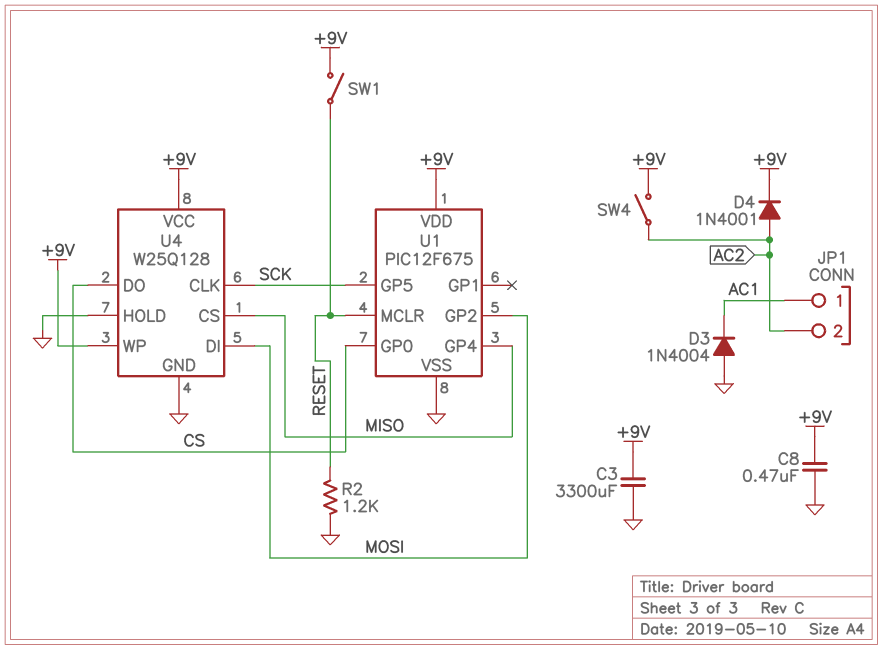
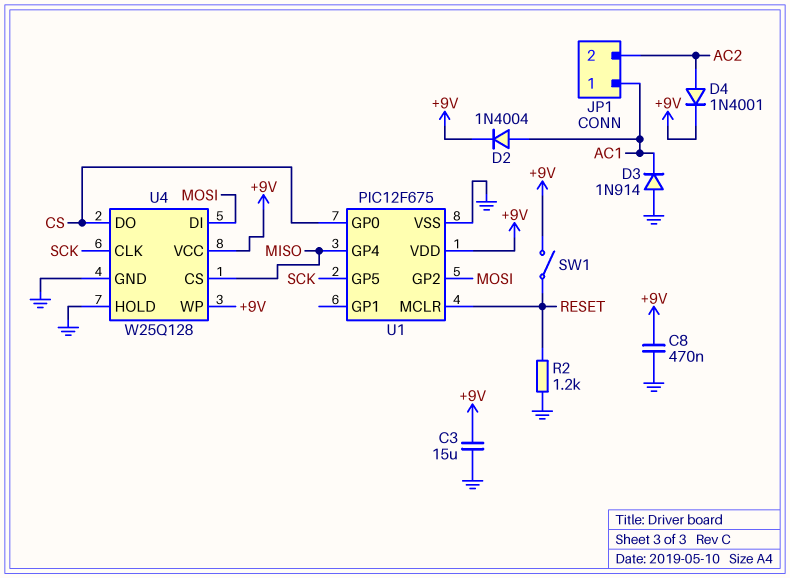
C3: 3300uF (+9V, GND) -> 15uF (+9V, GND)
D2: none -> diode 1N4004 (A AC1, K +9V)
D3: diode 1N4004 (A GND, K AC1) -> diode 1N914 (A GND, K AC1)
SW4: switch (+9V, AC2) -> none

